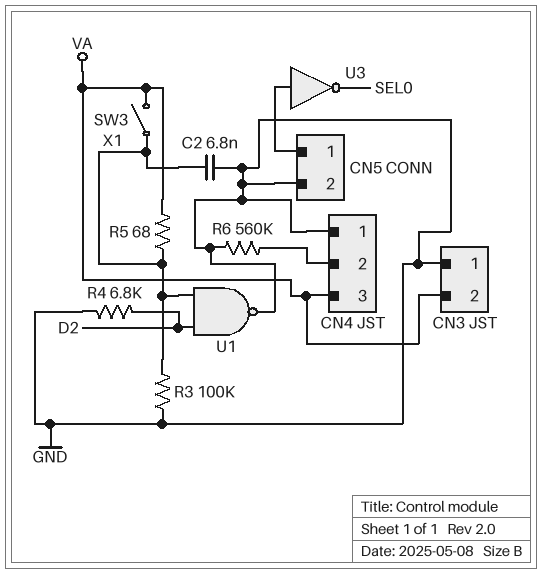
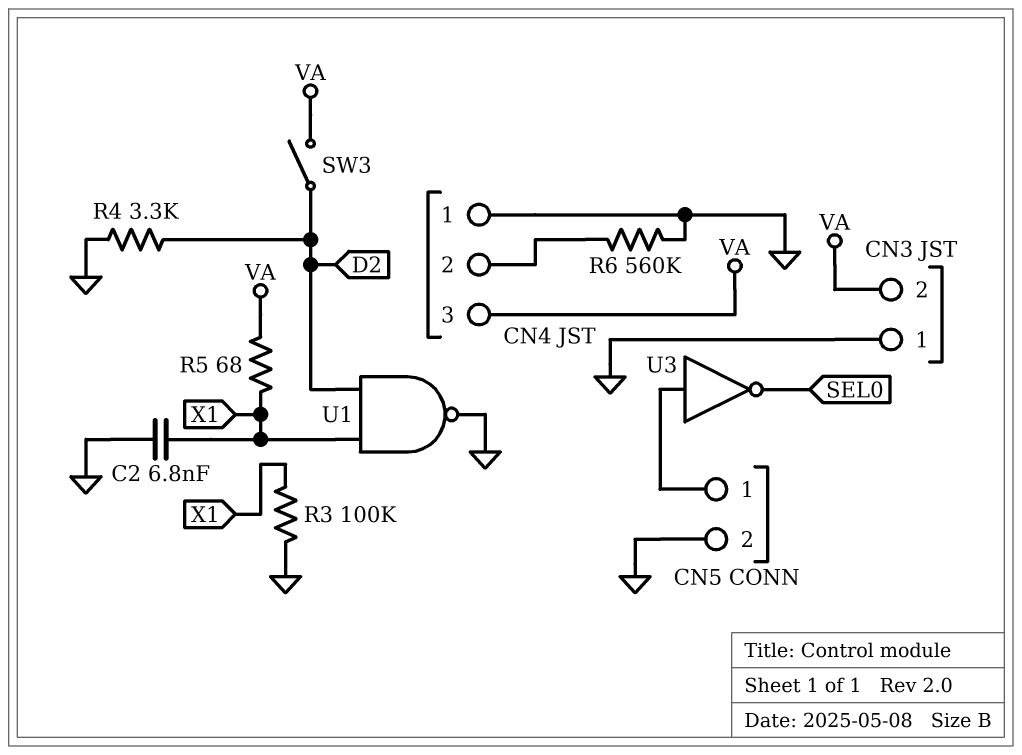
R4: 6.8k (D2, GND) -> 3.3k (D2, GND)
SW3: switch (VA, X1) -> switch (D2, VA)

